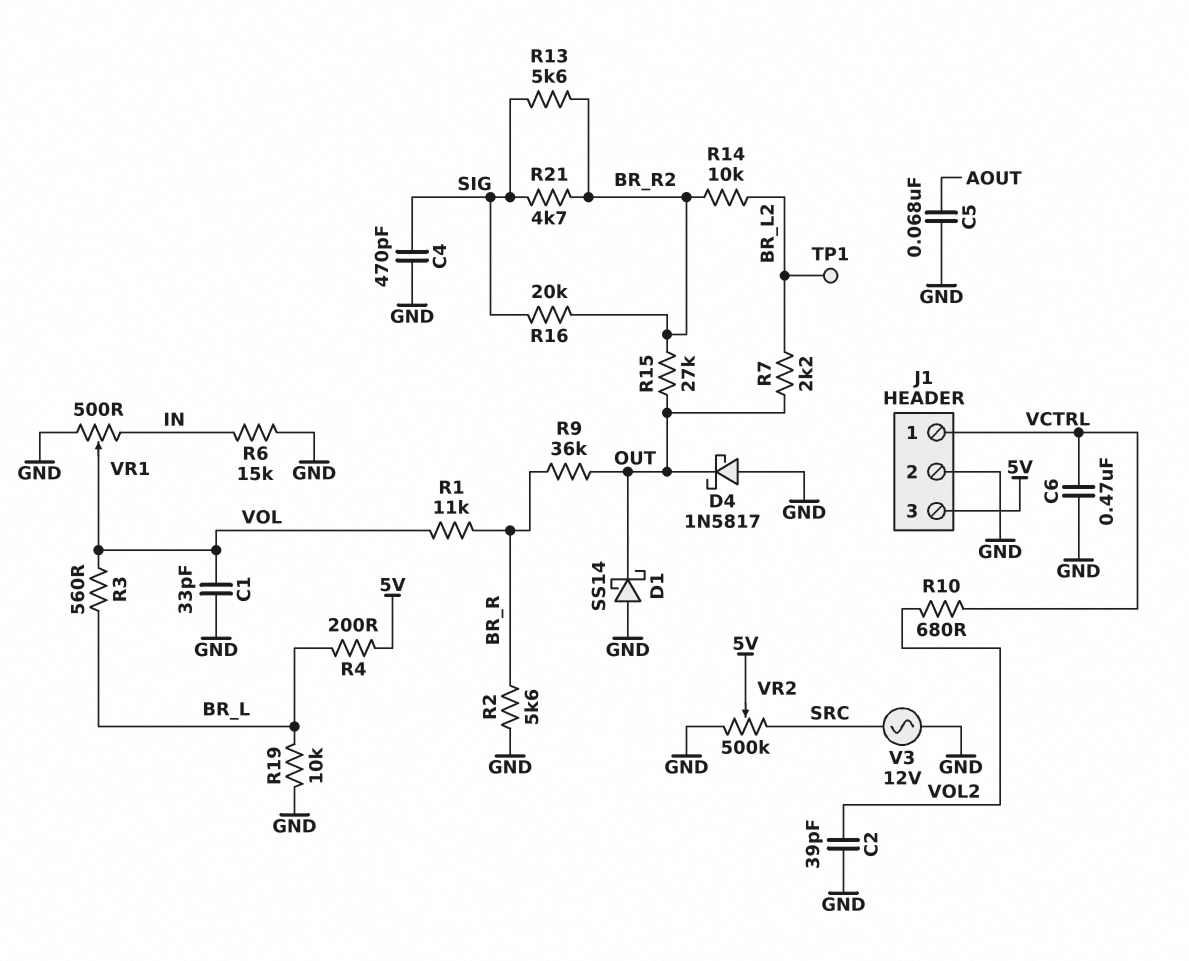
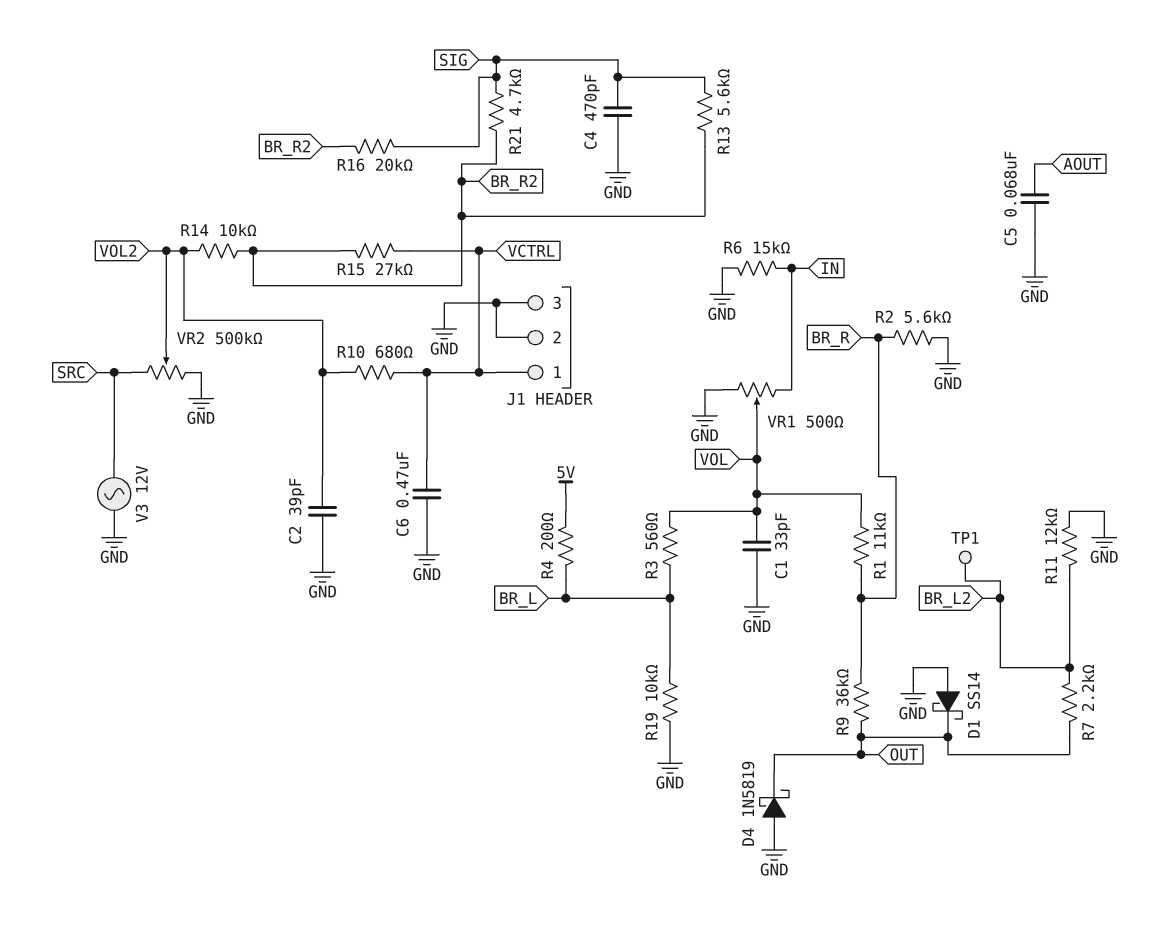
D4: schottky 1N5817 (A GND, K OUT) -> schottky 1N5819 (A GND, K OUT)
J1 pin 3: 5V -> GND
R11: none -> 12k (BR_L2, GND)
R14: 10k (BR_L2, BR_R2) -> 10k (BR_R2, VOL2)
R15: 27k (BR_R2, OUT) -> 27k (BR_R2, VCTRL)
VR2: 500k (GND, SRC, wiper 5V) -> 500k (GND, SRC, wiper VOL2)

